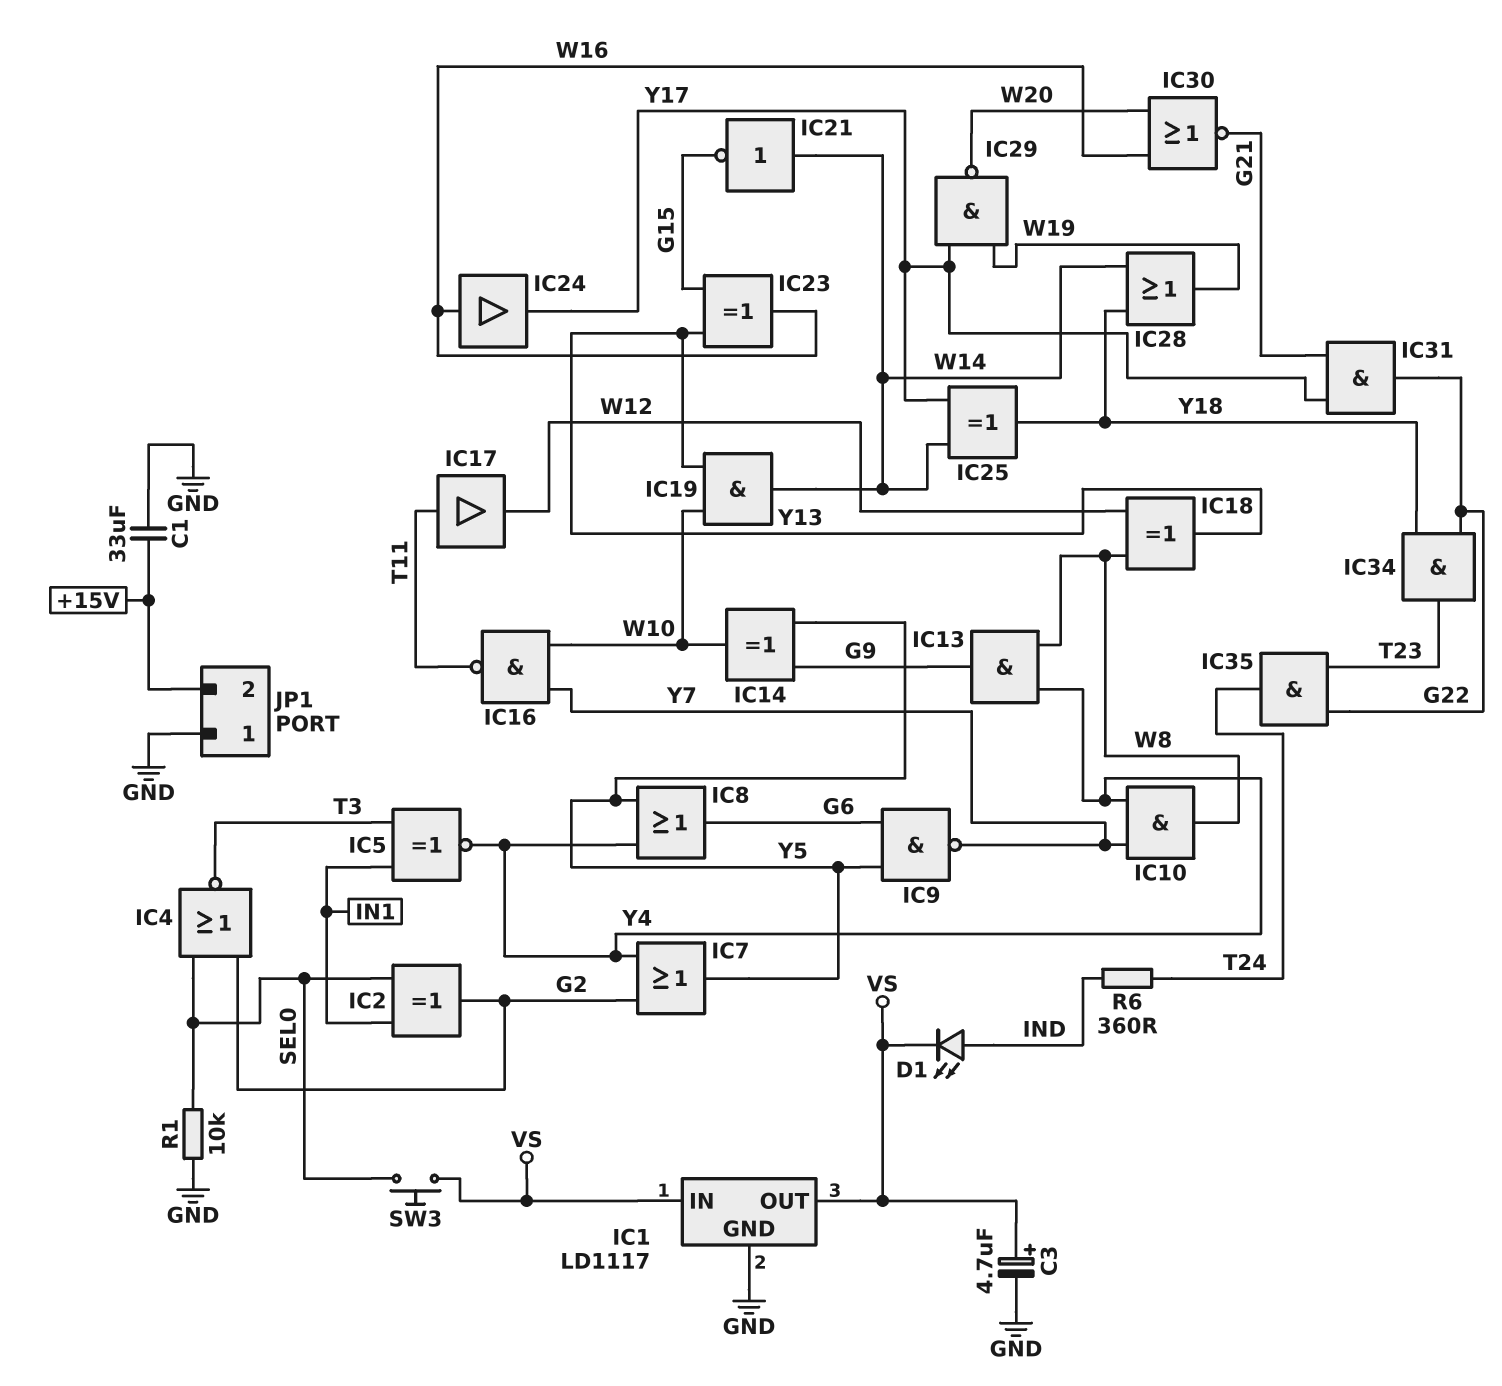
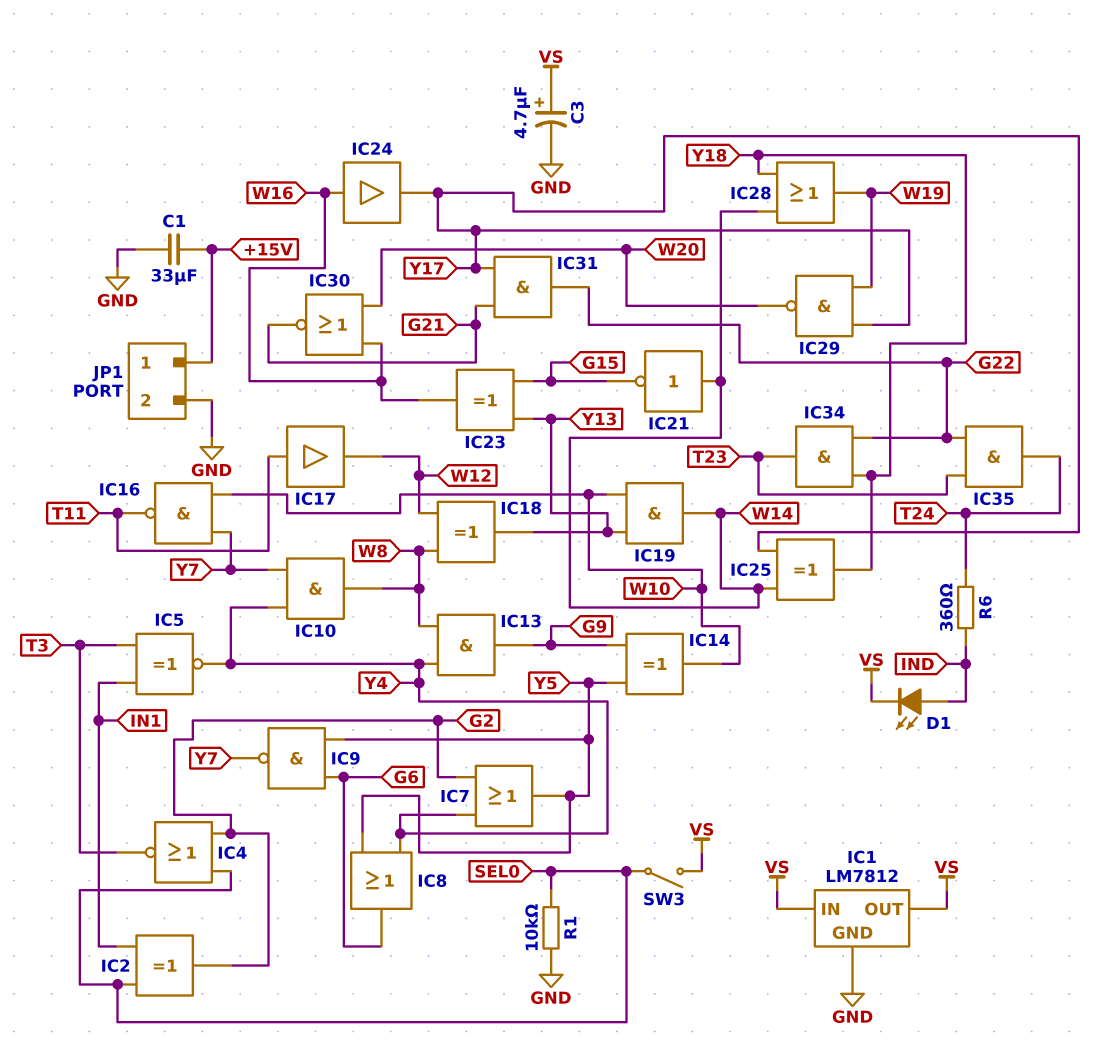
IC1: LD1117 -> LM7812
JP1 pin 1: GND -> +15V
JP1 pin 2: +15V -> GND
SW3: button (SEL0, VS) -> switch (SEL0, VS)

